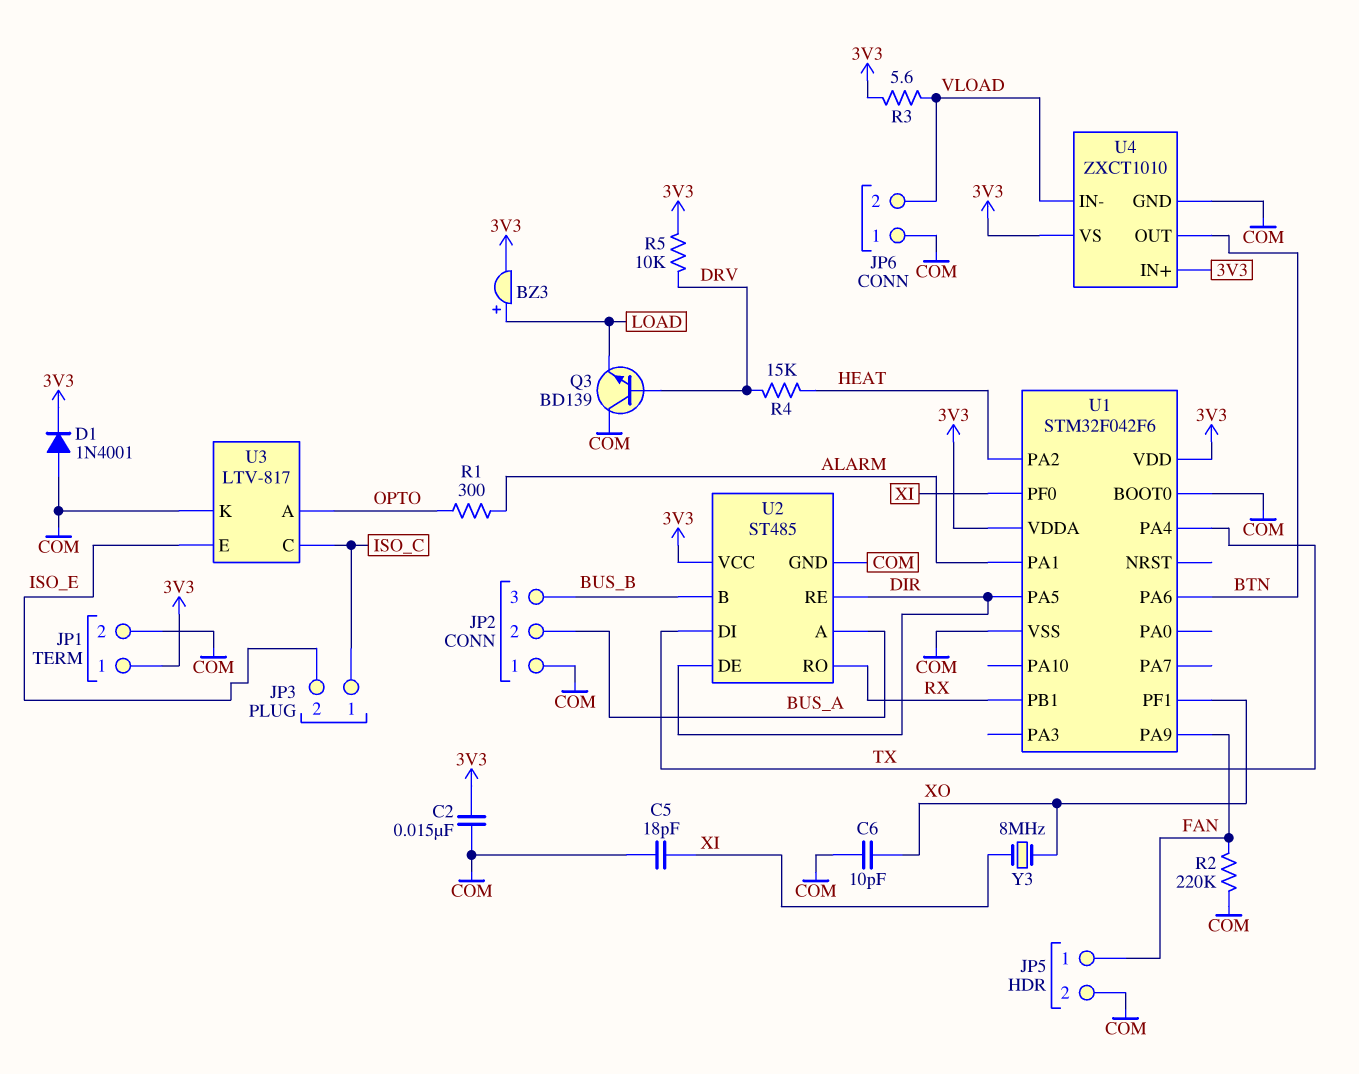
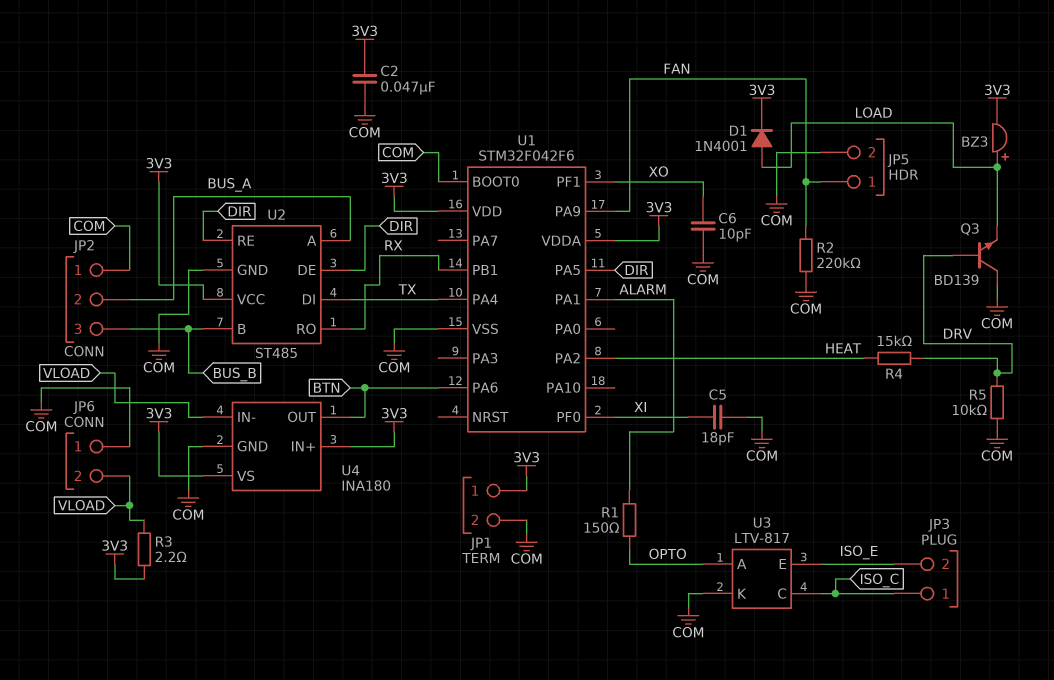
C2: 15nF (3V3, COM) -> 47nF (3V3, COM)
D1: diode 1N4001 (A COM, K 3V3) -> diode 1N4001 (A LOAD, K 3V3)
R1: 300 (ALARM, OPTO) -> 150 (ALARM, OPTO)
R3: 5.6 (3V3, VLOAD) -> 2.2 (3V3, VLOAD)
R5: 10k (3V3, DRV) -> 10k (COM, DRV)
U4: ZXCT1010 -> INA180
Y3: 8MHz (XI, XO) -> none

